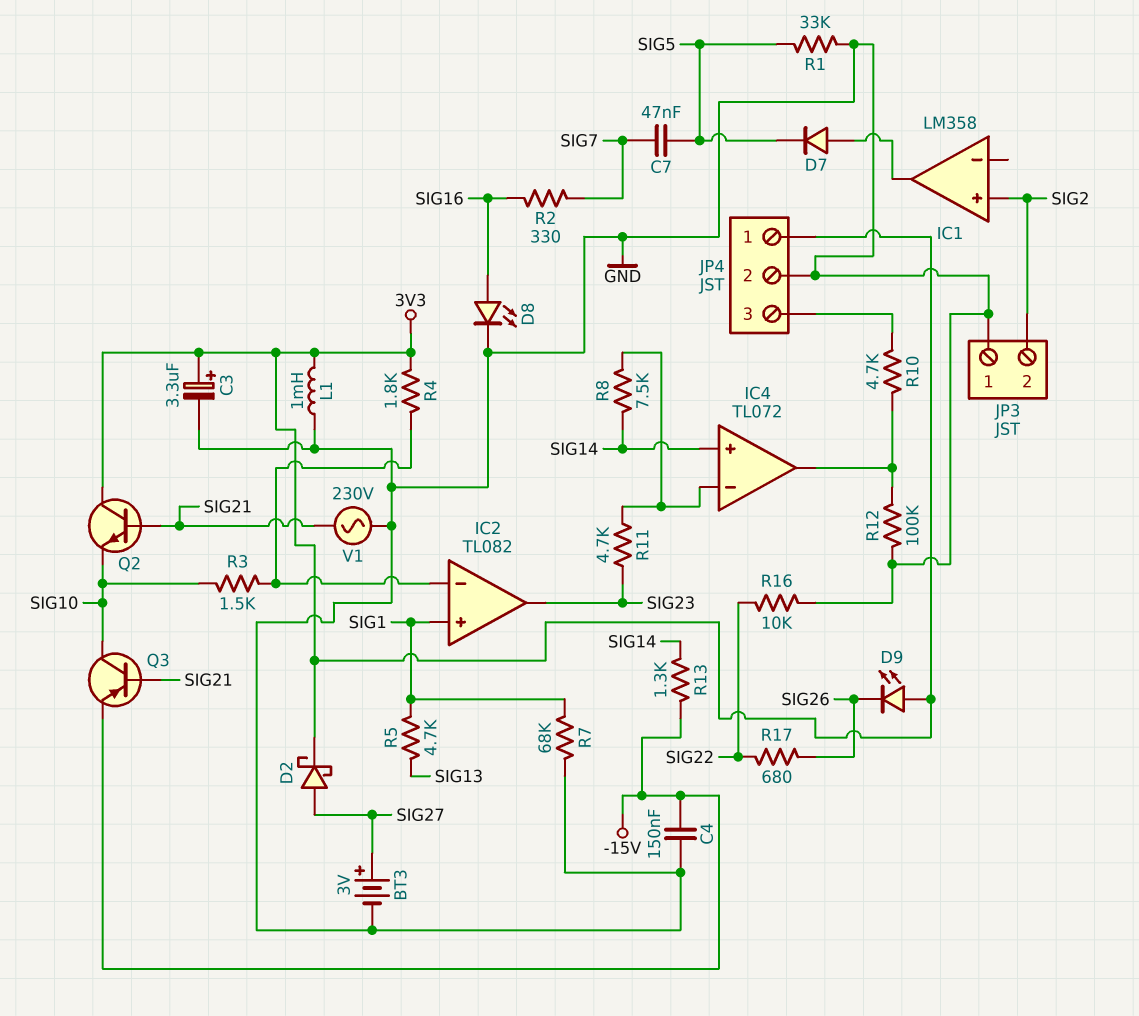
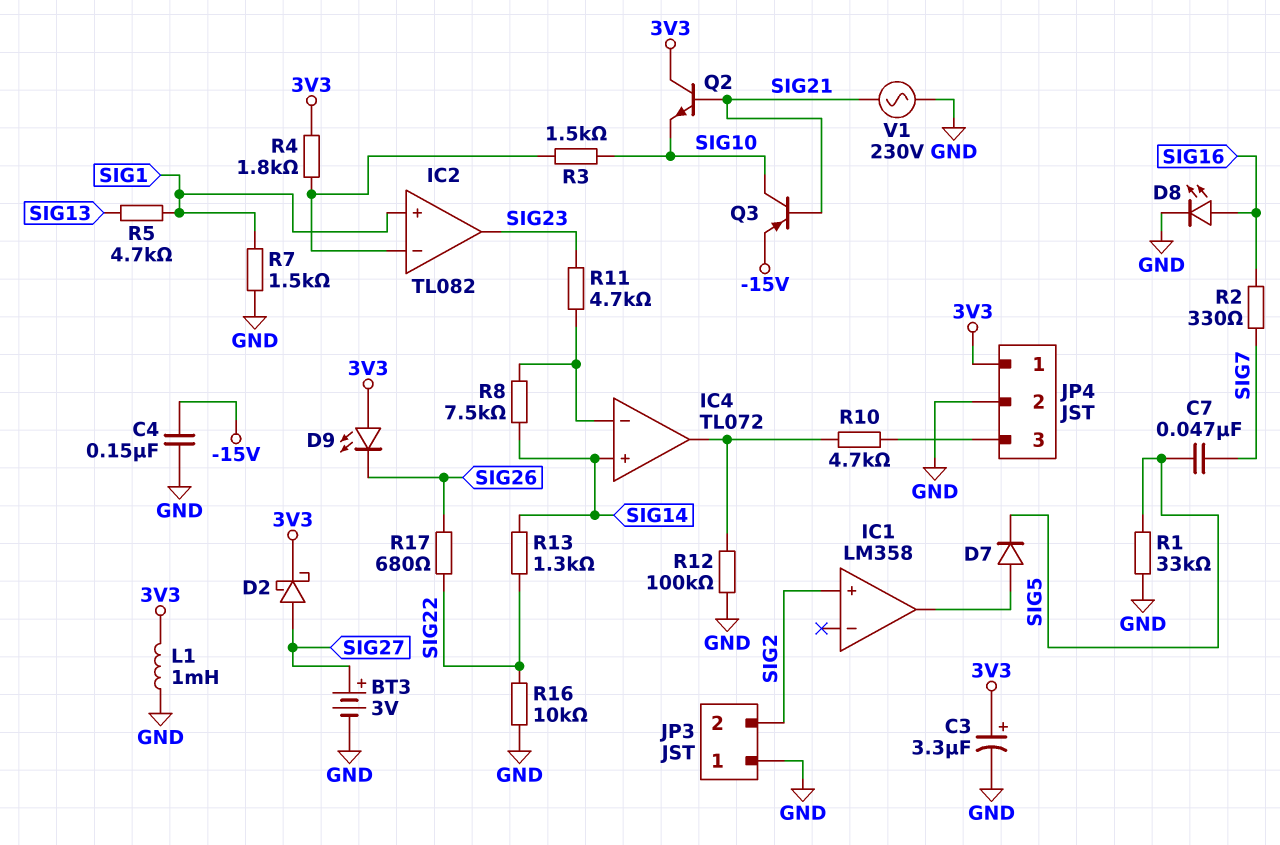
R7: 68k (GND, SIG1) -> 1.5k (GND, SIG1)
R13: 1.3k (-15V, SIG14) -> 1.3k (SIG14, SIG22)

